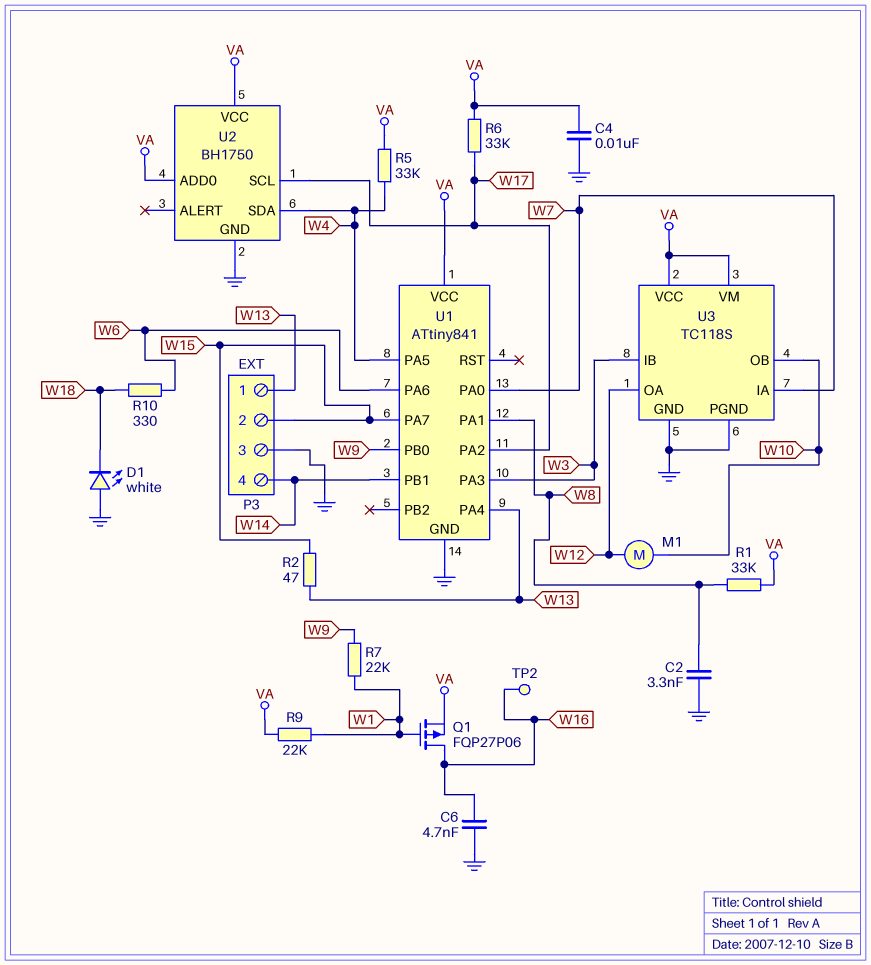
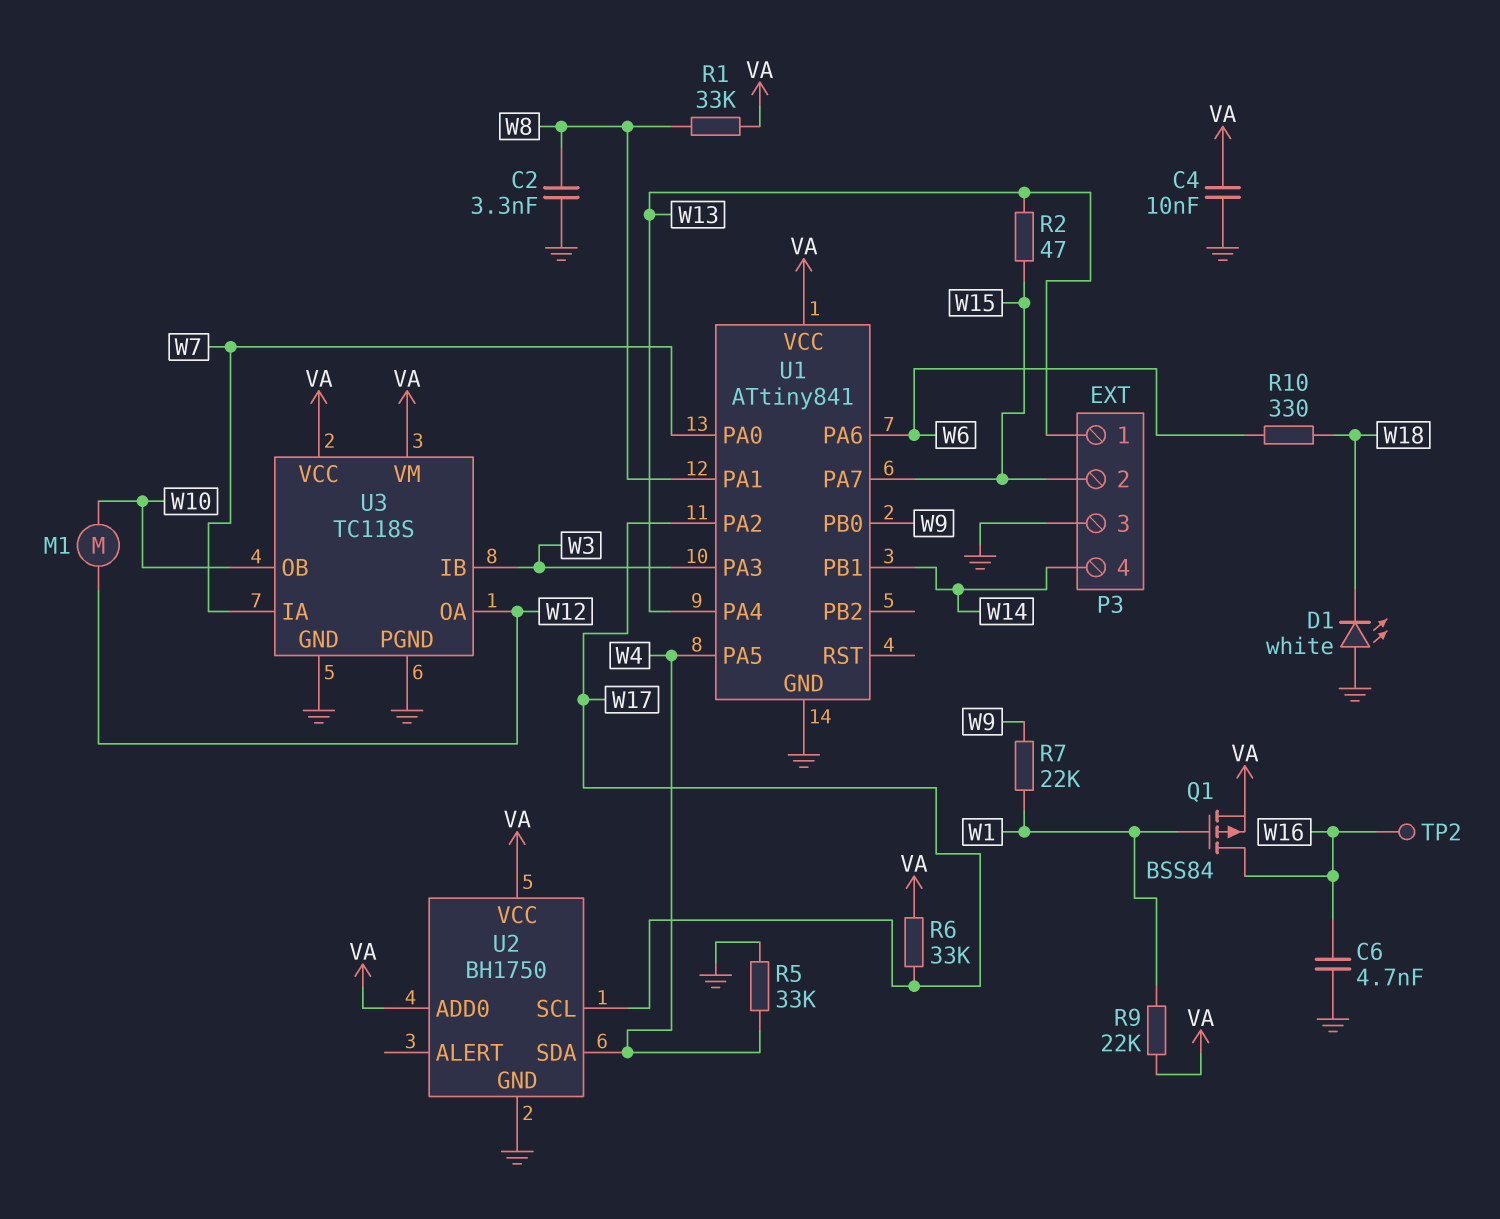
Q1: PMOS FQP27P06 (G W1, D W16, S VA) -> PMOS BSS84 (G W1, D W16, S VA)
R5: 33k (VA, W4) -> 33k (GND, W4)

